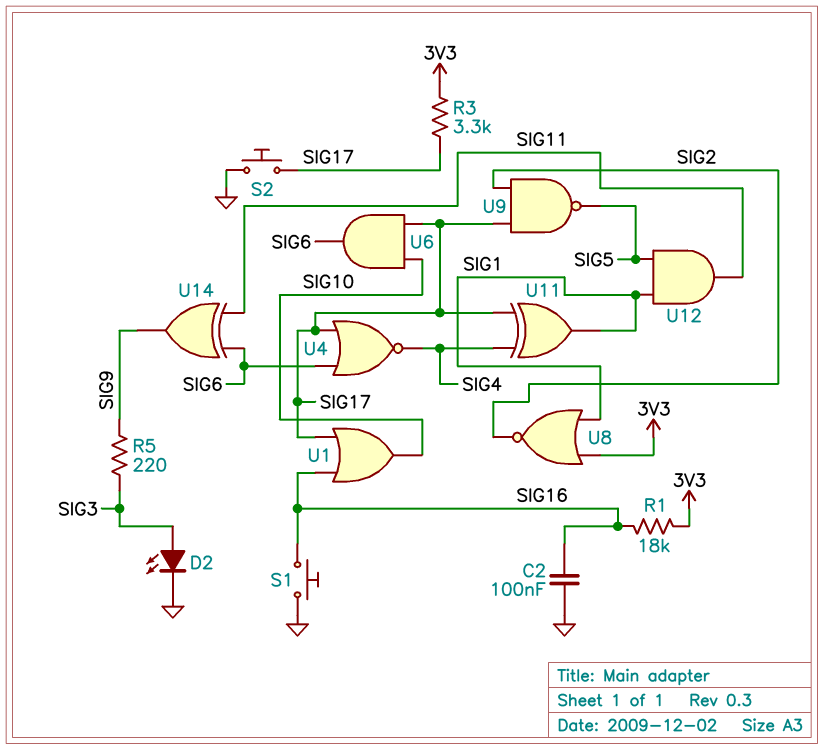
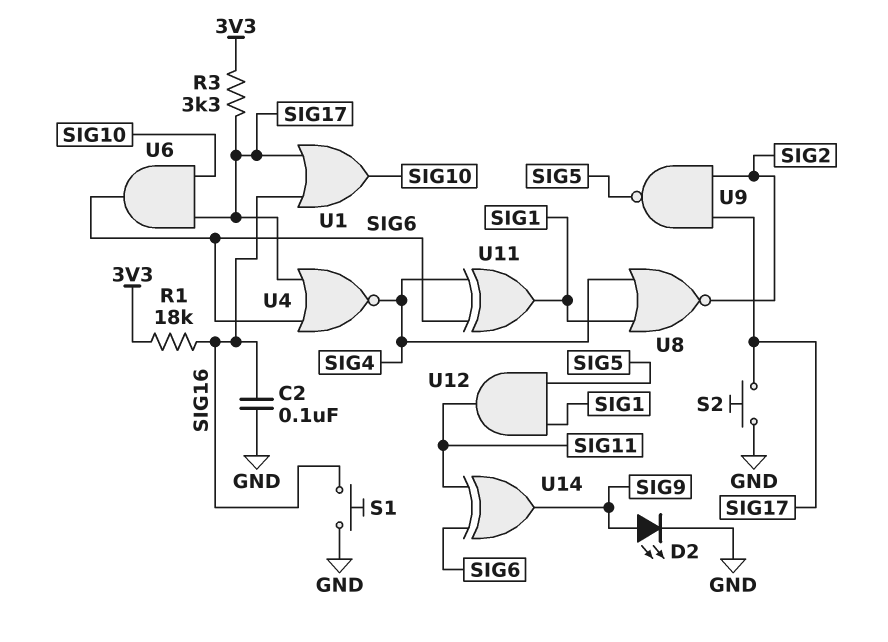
D2: LED (A SIG3, K GND) -> LED (A SIG9, K GND)
R5: 220 (SIG3, SIG9) -> none
U8: NOR (in 3V3, in SIG1, out SIG2) -> NOR (in SIG1, in SIG4, out SIG2)
U11: XOR (in SIG4, in SIG17, out SIG1) -> XOR (in SIG4, in SIG6, out SIG1)

